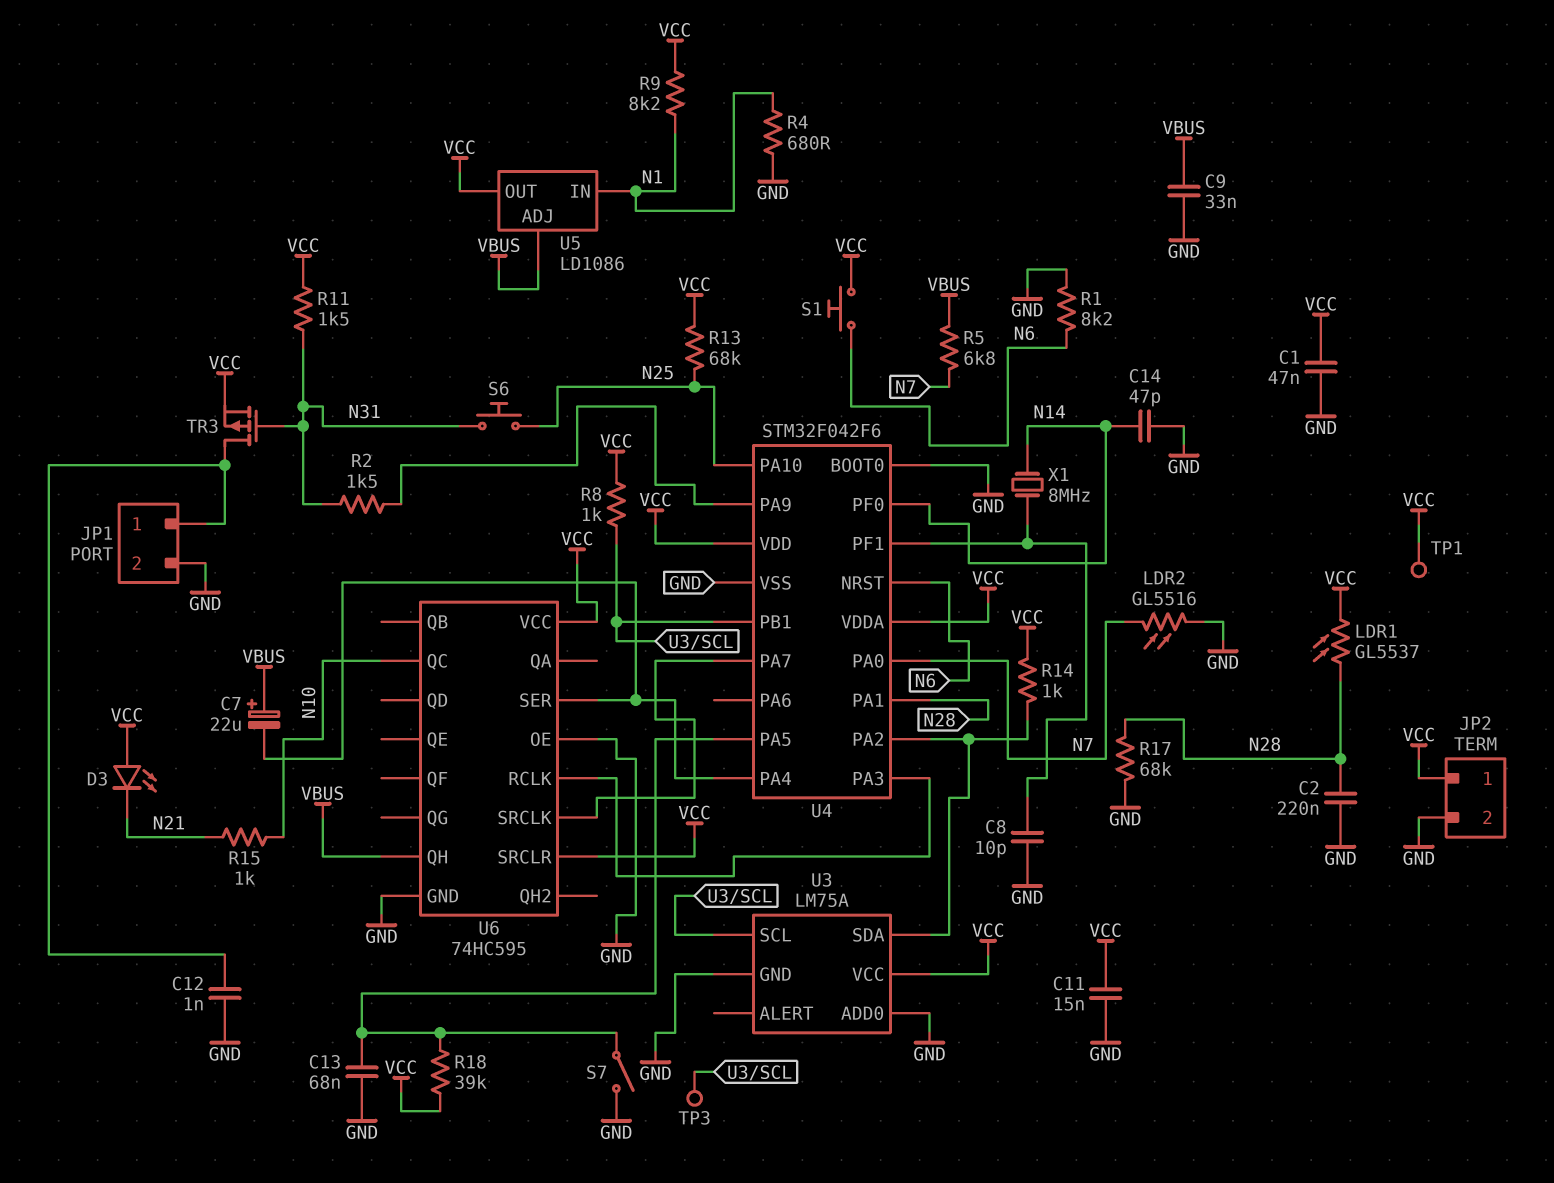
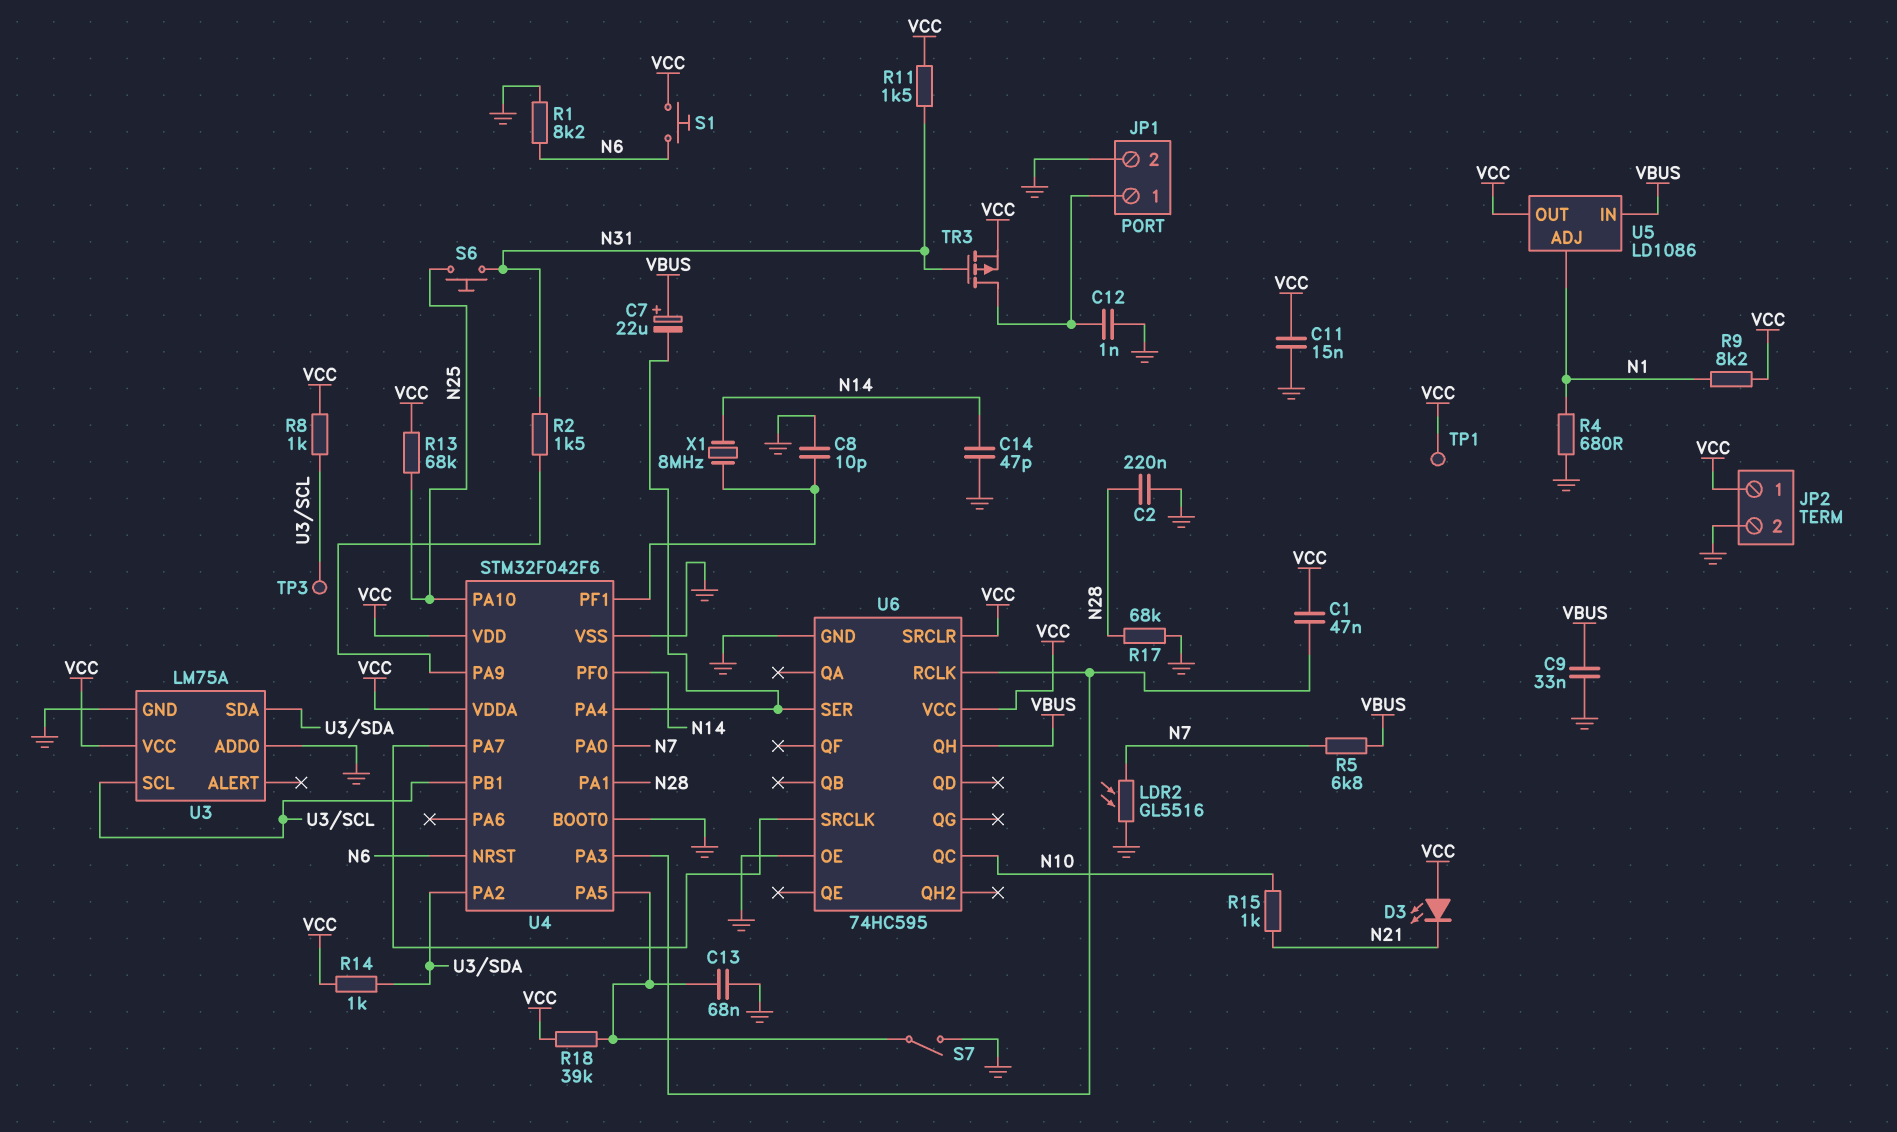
C1: 47nF (GND, VCC) -> 47nF (U4/PA3, VCC)
LDR1: GL5537 (N28, VCC) -> none
U5 pin ADJ: VBUS -> N1
U5 pin IN: N1 -> VBUS

